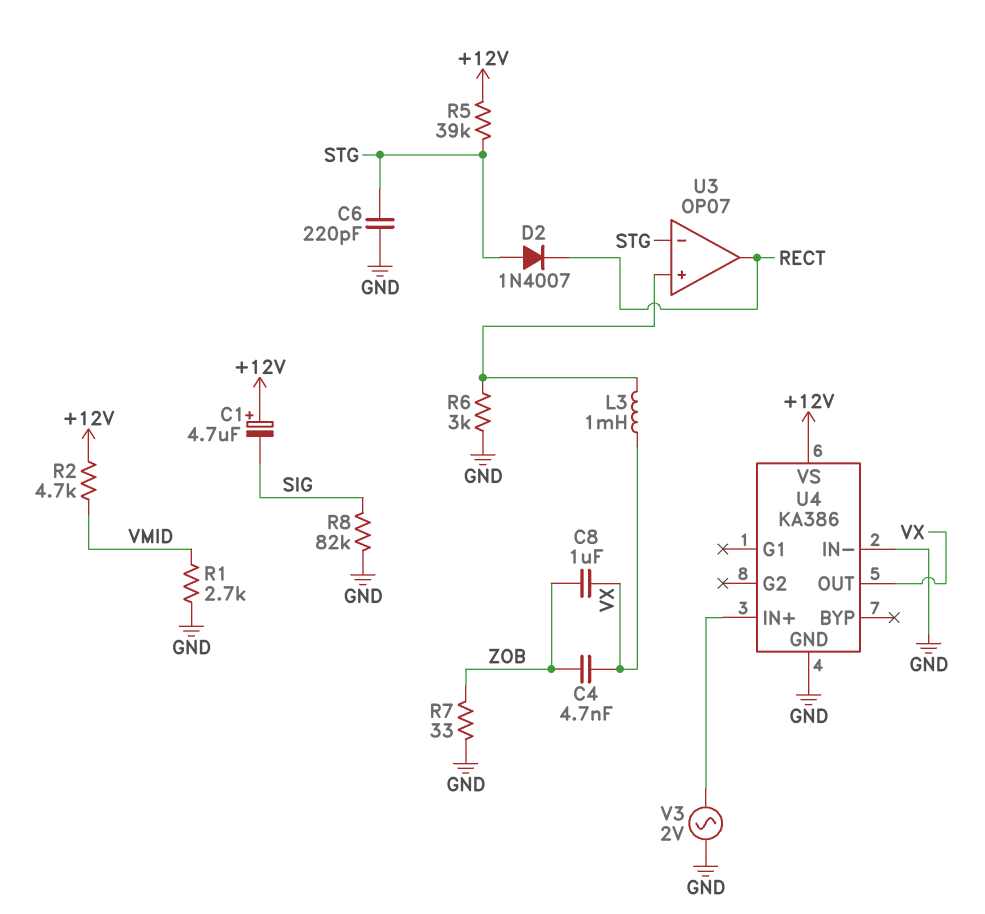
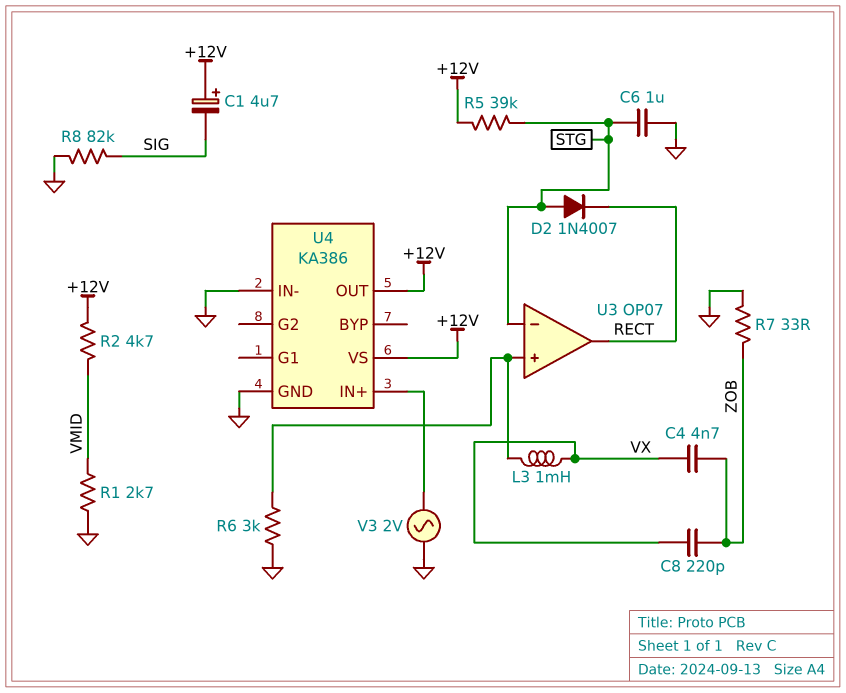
C6: 220pF (GND, STG) -> 1uF (GND, STG)
C8: 1uF (VX, ZOB) -> 220pF (VX, ZOB)
U4 pin OUT: VX -> +12V

